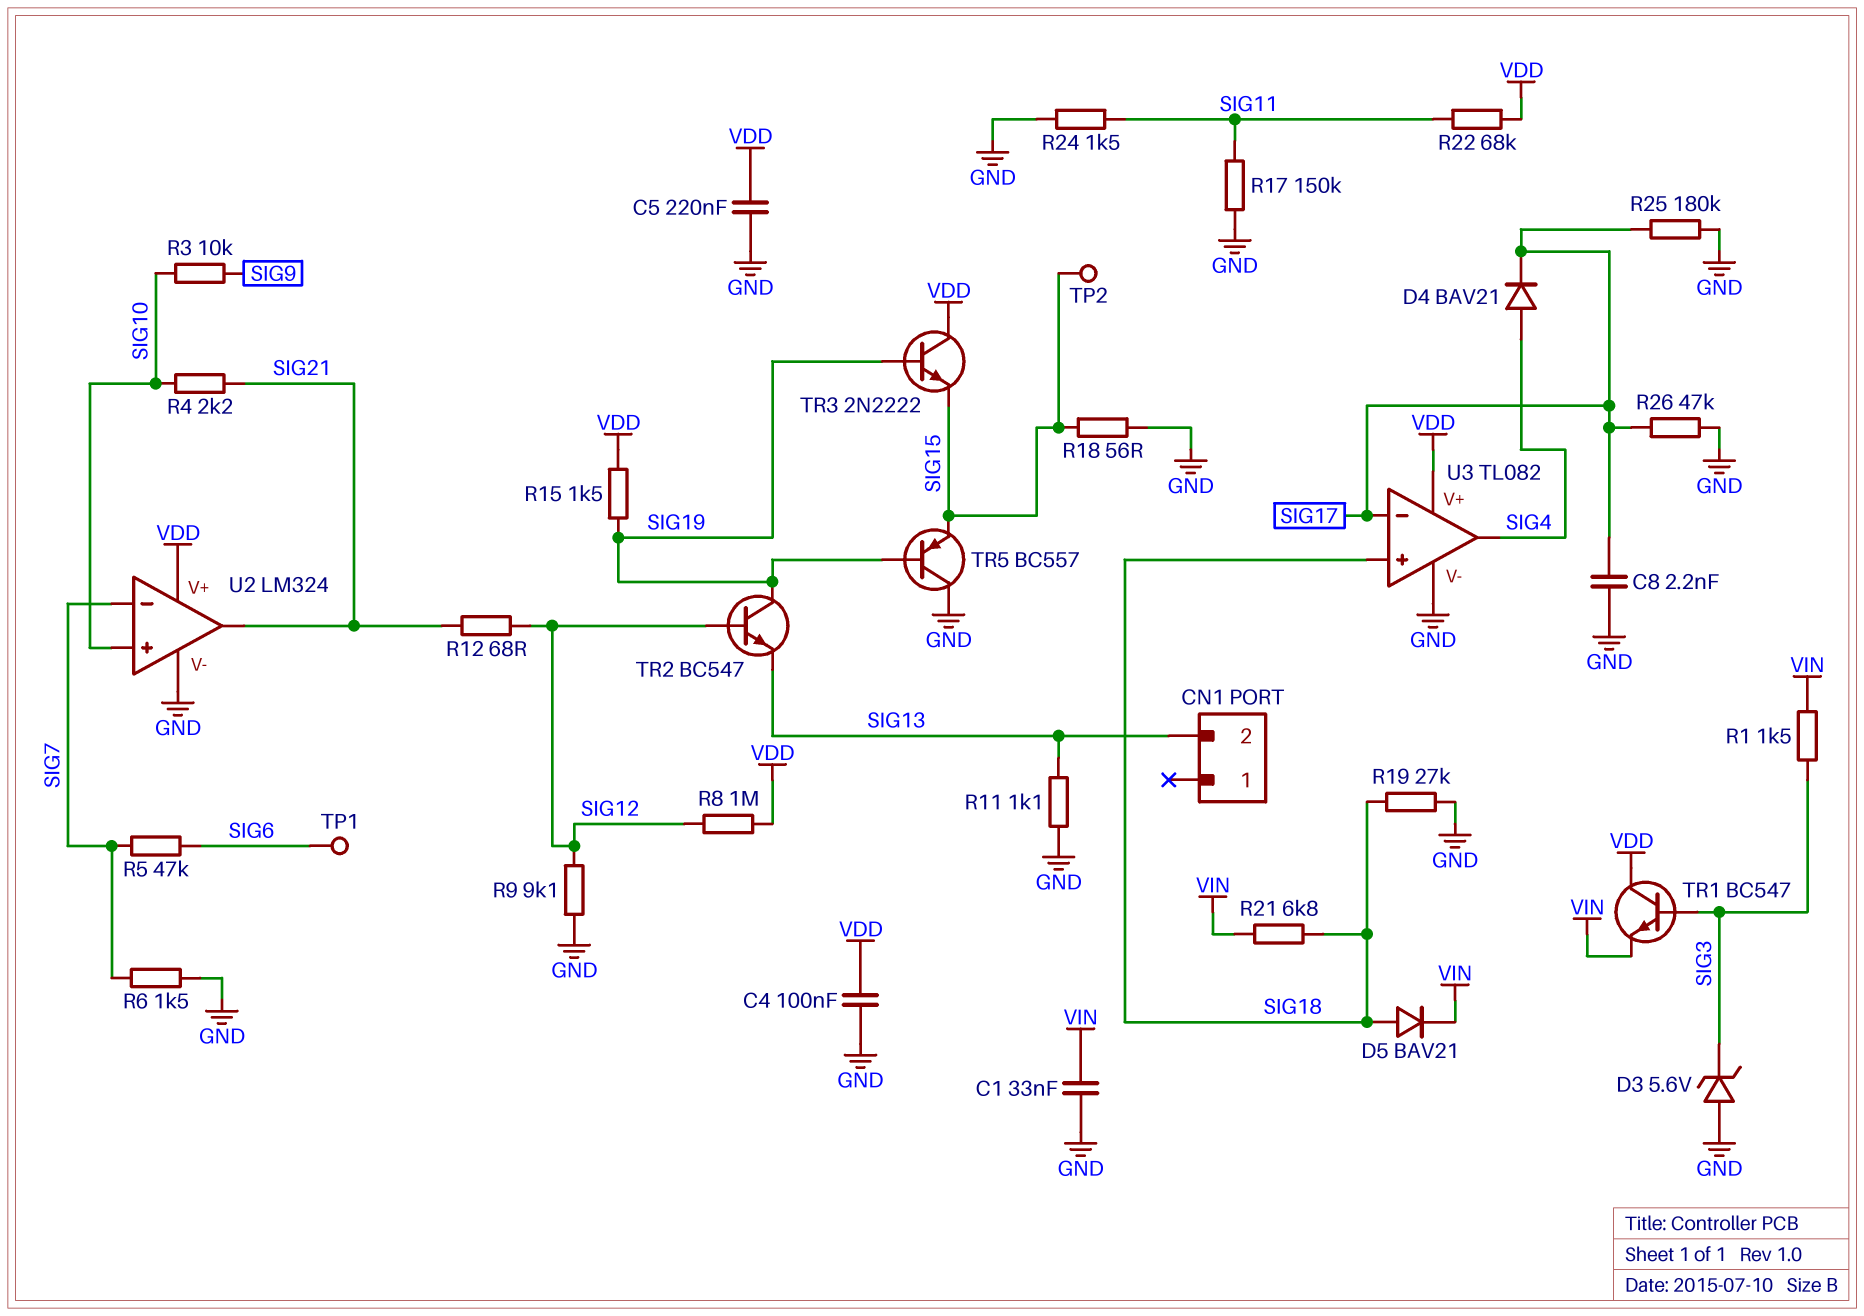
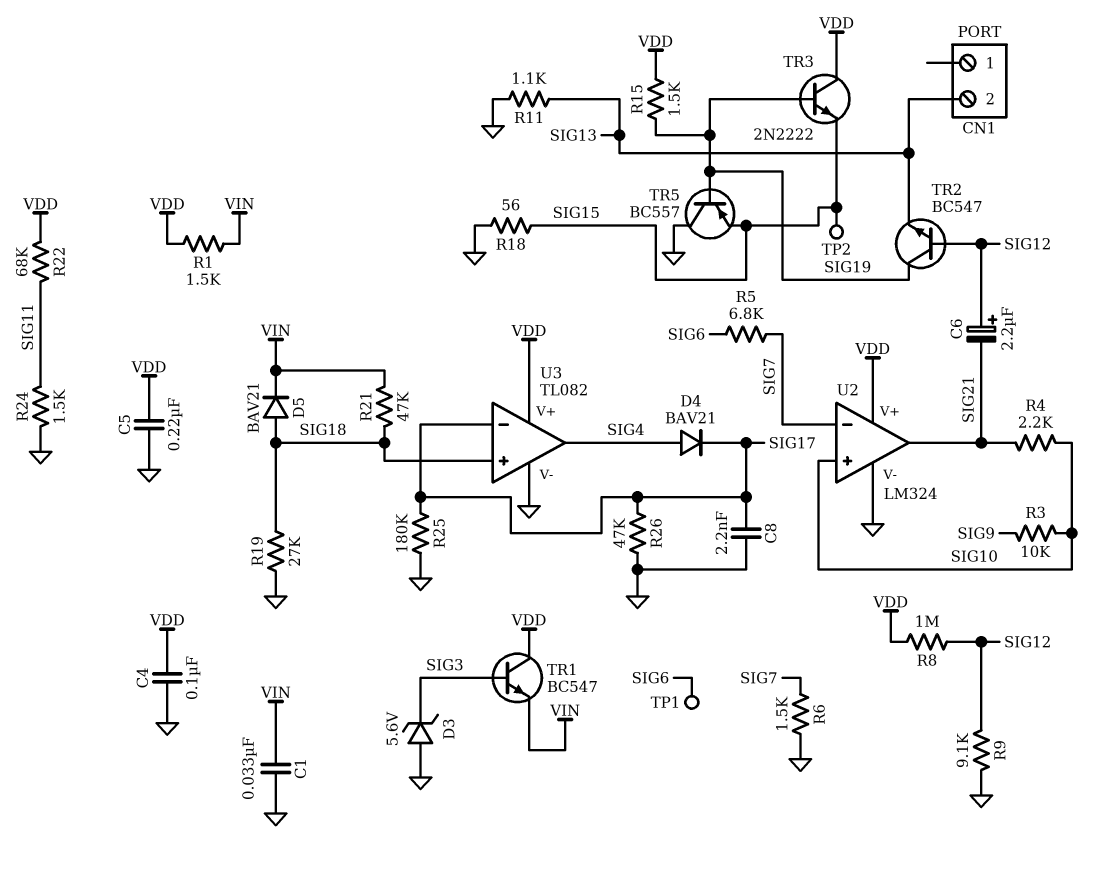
C6: none -> 2.2uF (plus SIG12, minus SIG21)
R1: 1.5k (SIG3, VIN) -> 1.5k (VDD, VIN)
R5: 47k (SIG6, SIG7) -> 6.8k (SIG6, SIG7)
R12: 68 (SIG12, SIG21) -> none
R17: 150k (GND, SIG11) -> none
R21: 6.8k (SIG18, VIN) -> 47k (SIG18, VIN)

